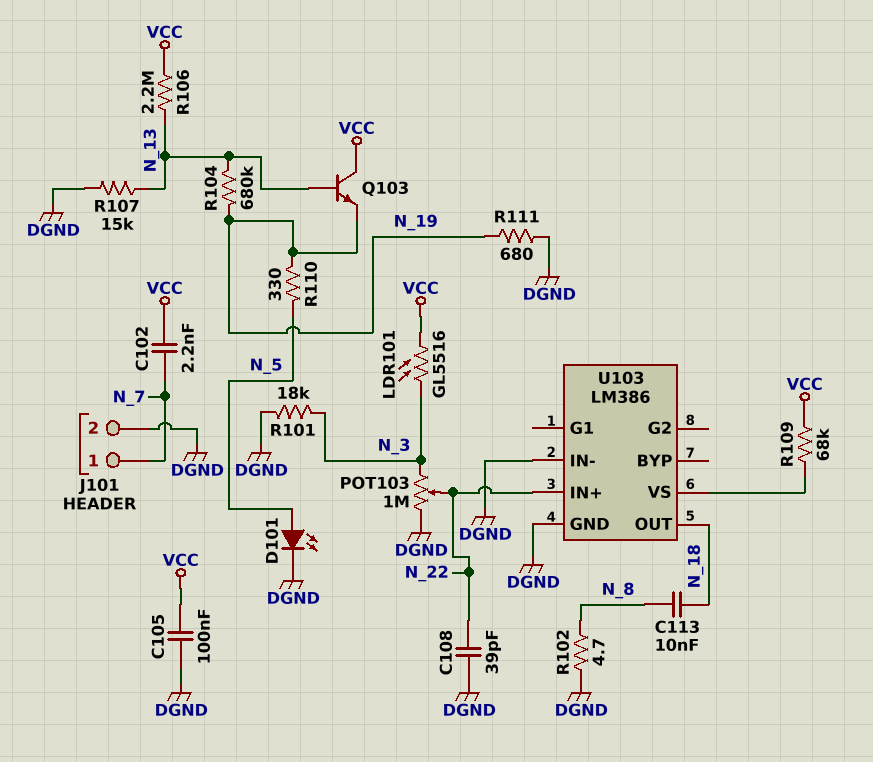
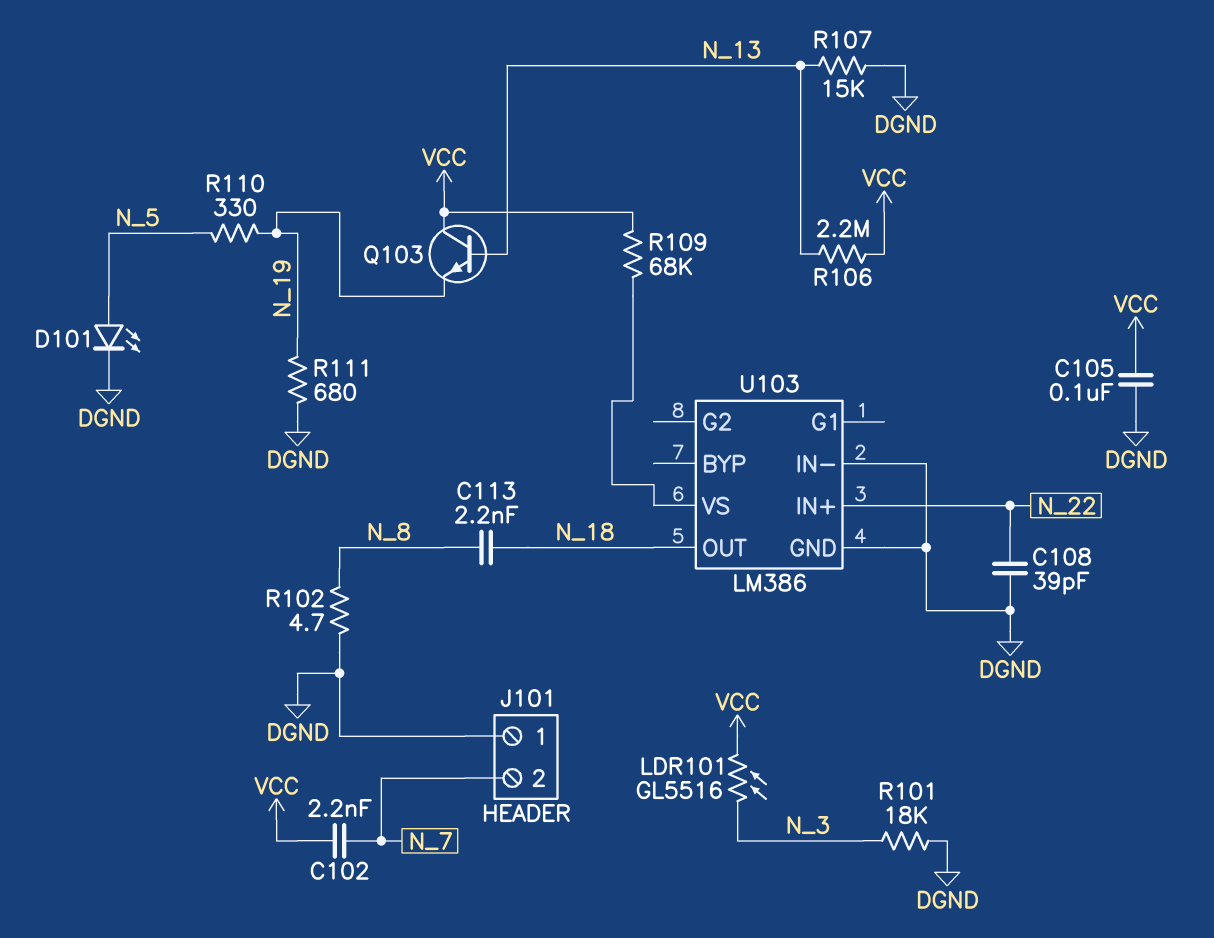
C113: 10nF (N_8, N_18) -> 2.2nF (N_8, N_18)
J101 pin 1: N_7 -> DGND
J101 pin 2: DGND -> N_7
POT103: 1M (DGND, N_3, wiper N_22) -> none
R104: 680k (N_13, N_19) -> none

